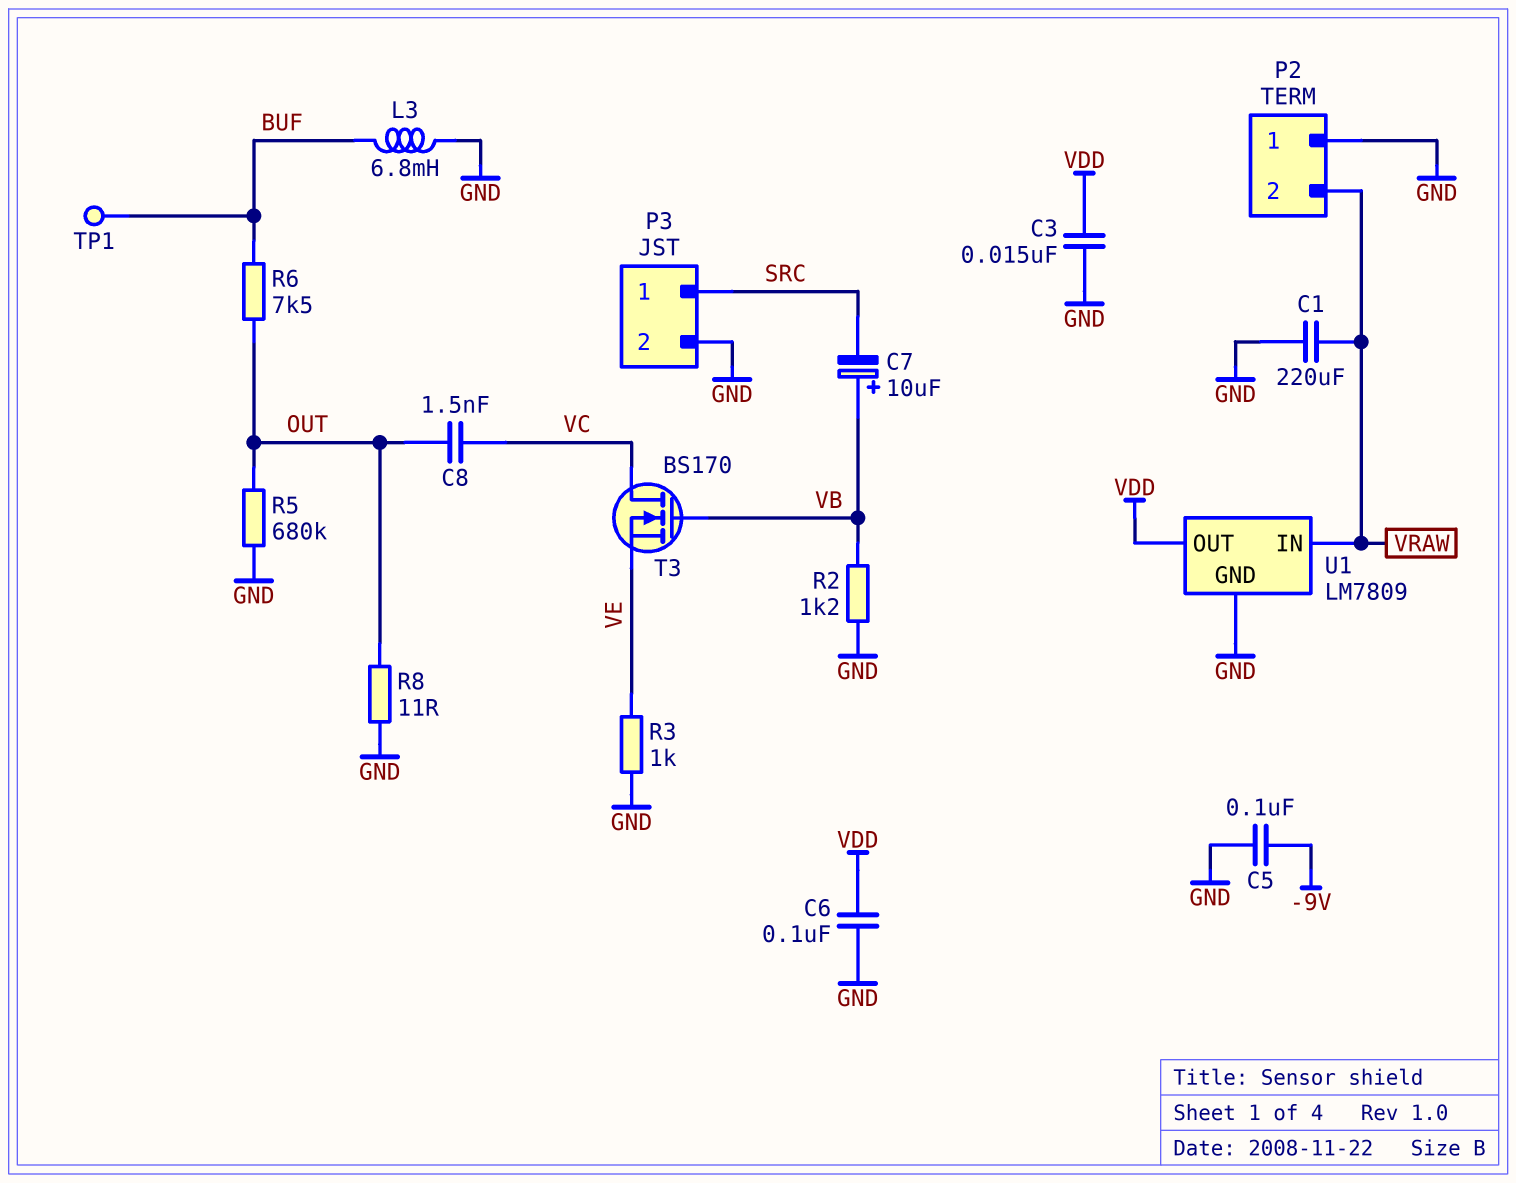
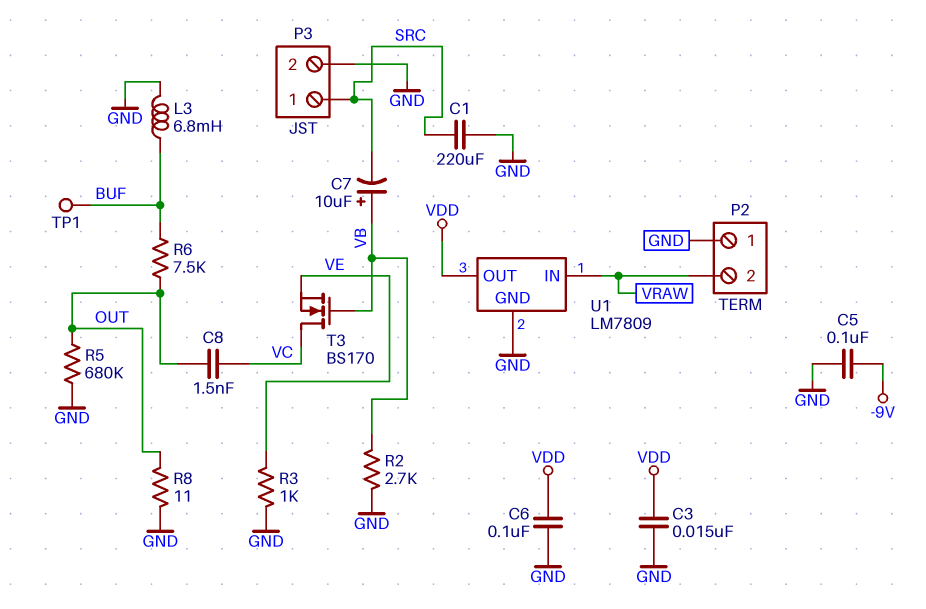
C1: 220uF (GND, VRAW) -> 220uF (GND, SRC)
R2: 1.2k (GND, VB) -> 2.7k (GND, VB)

